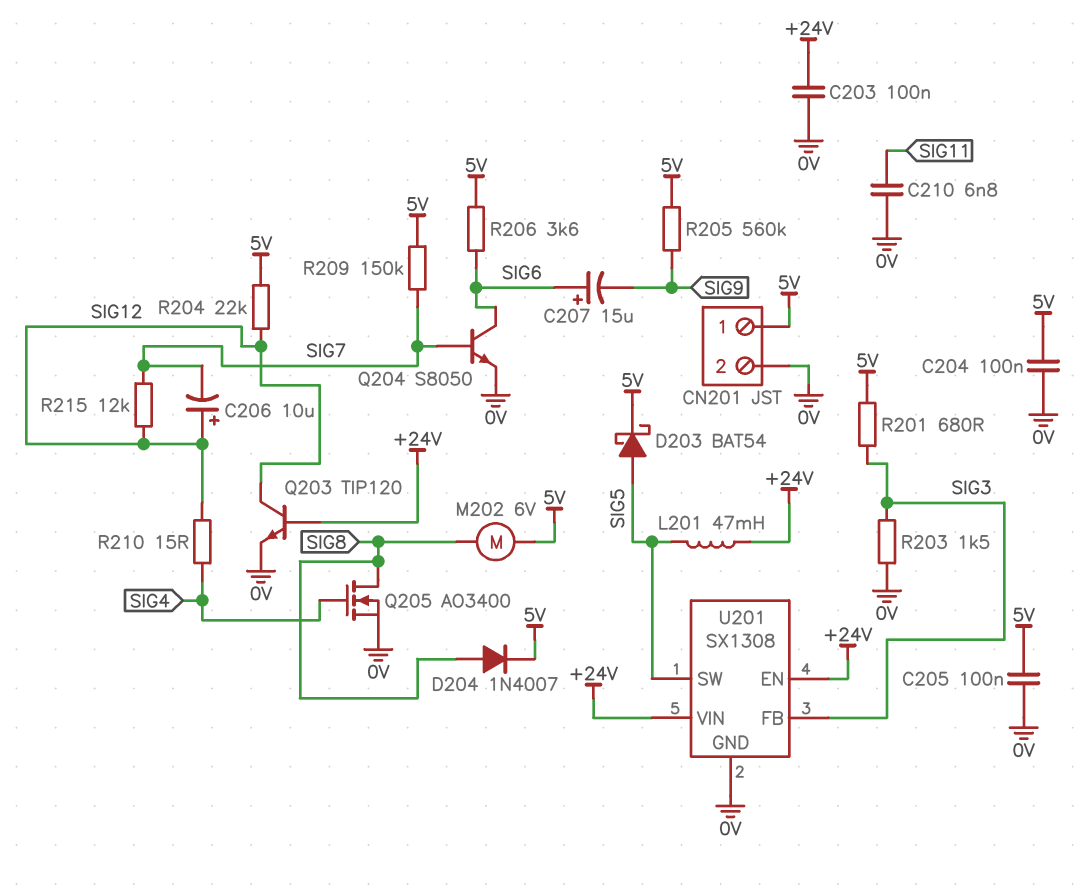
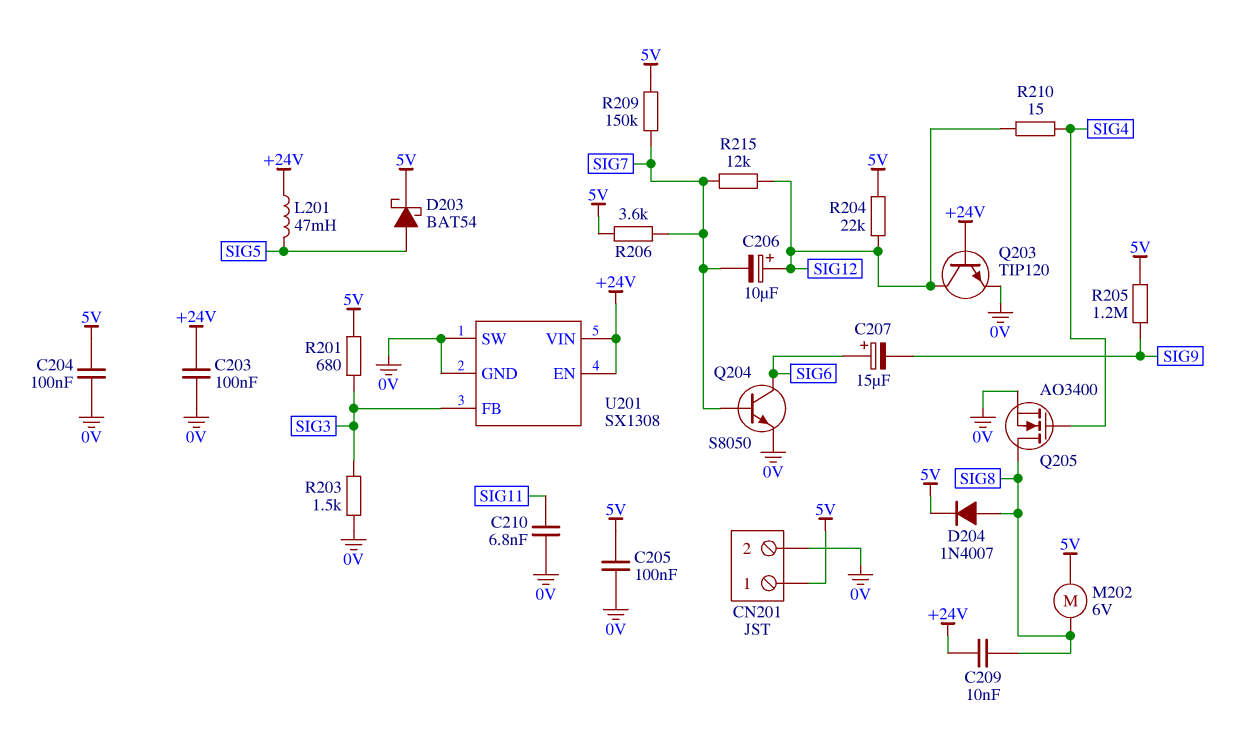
C209: none -> 10nF (+24V, SIG8)
R205: 560k (5V, SIG9) -> 1.2M (5V, SIG9)
R206: 3.6k (5V, SIG6) -> 3.6k (5V, SIG7)
U201 pin SW: SIG5 -> 0V

